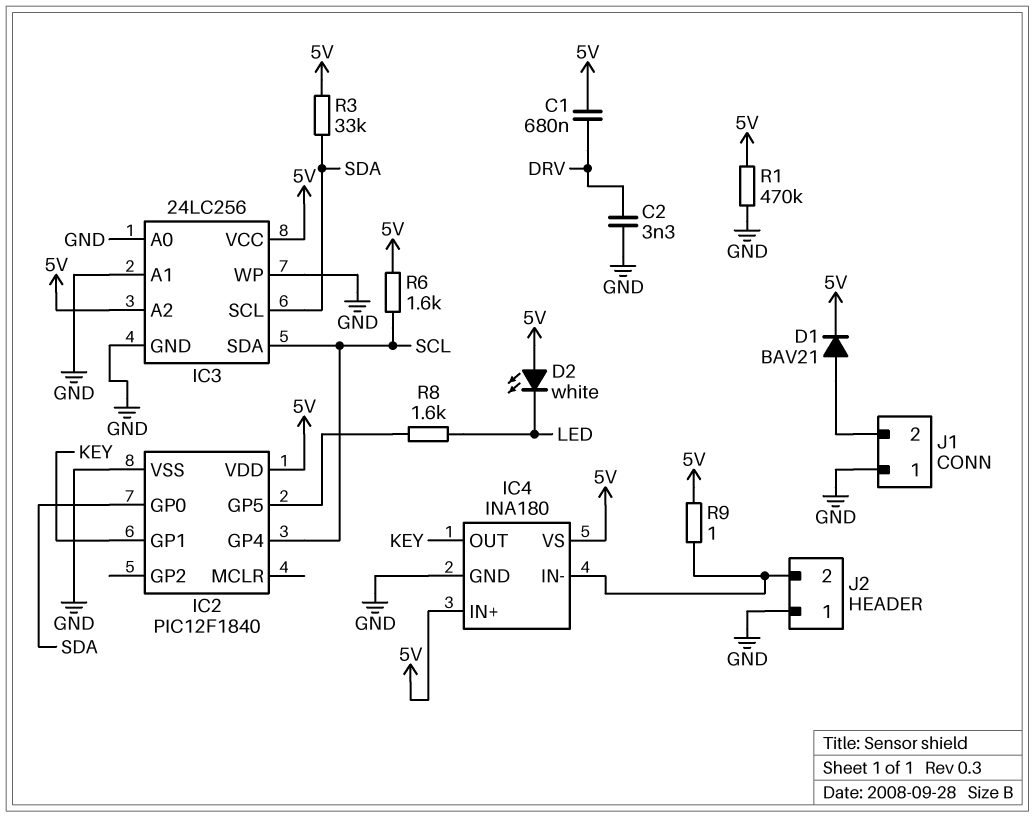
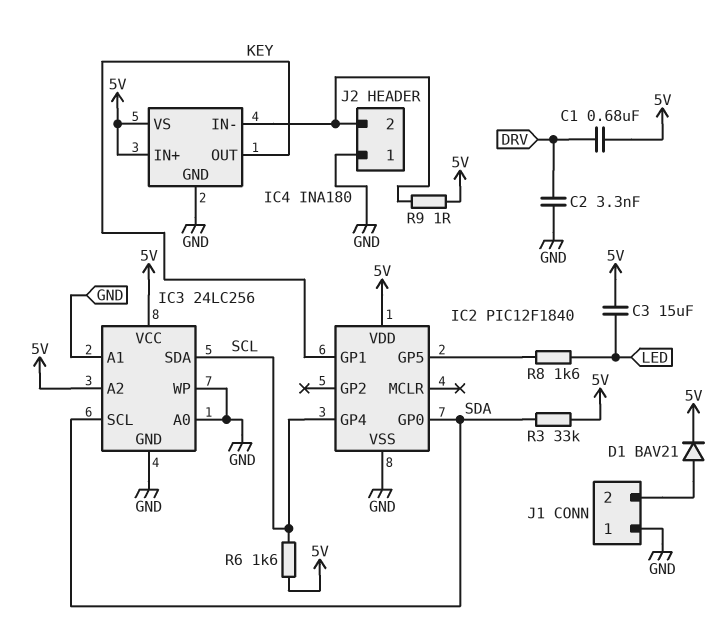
C3: none -> 15uF (5V, LED)
D2: LED white (A 5V, K LED) -> none
R1: 470k (5V, GND) -> none

